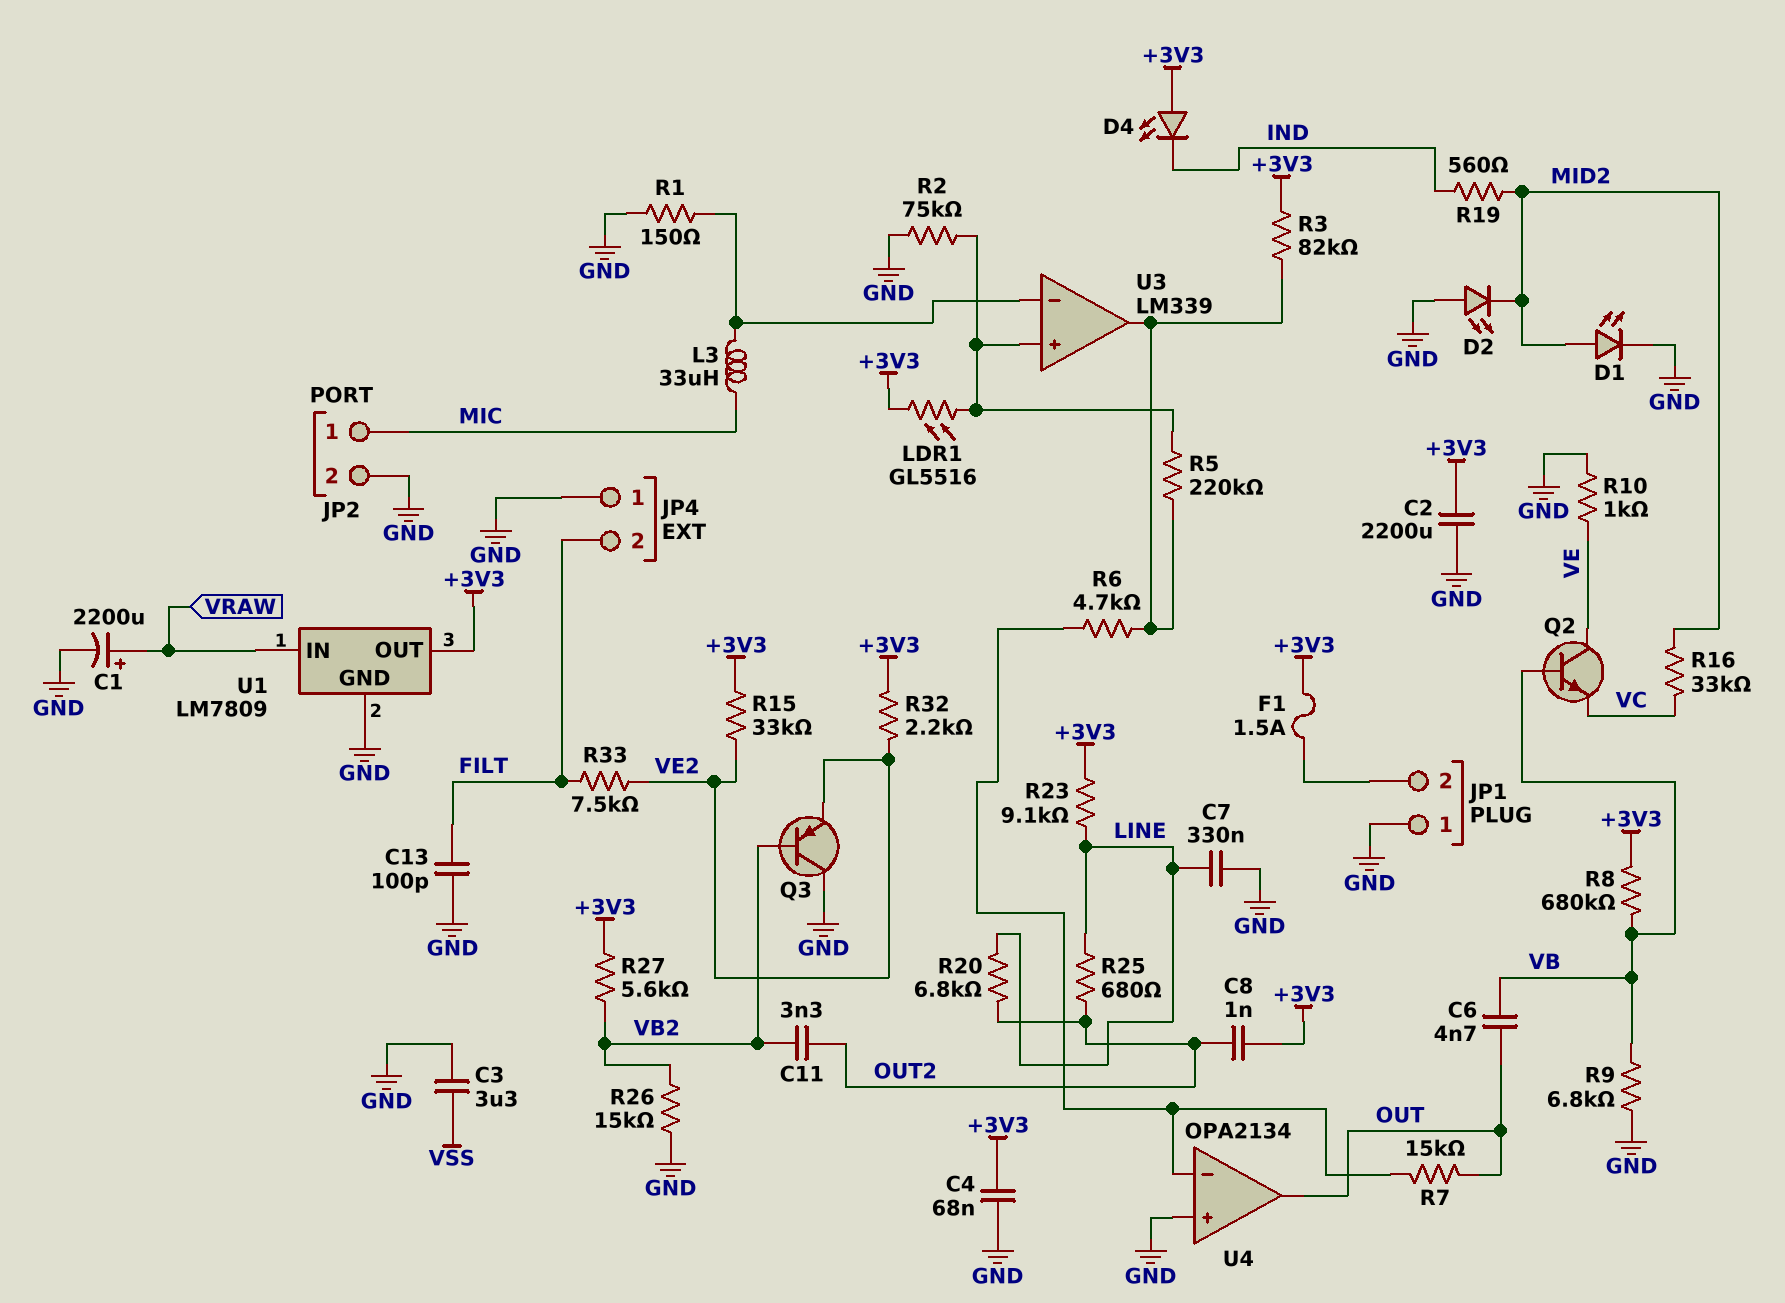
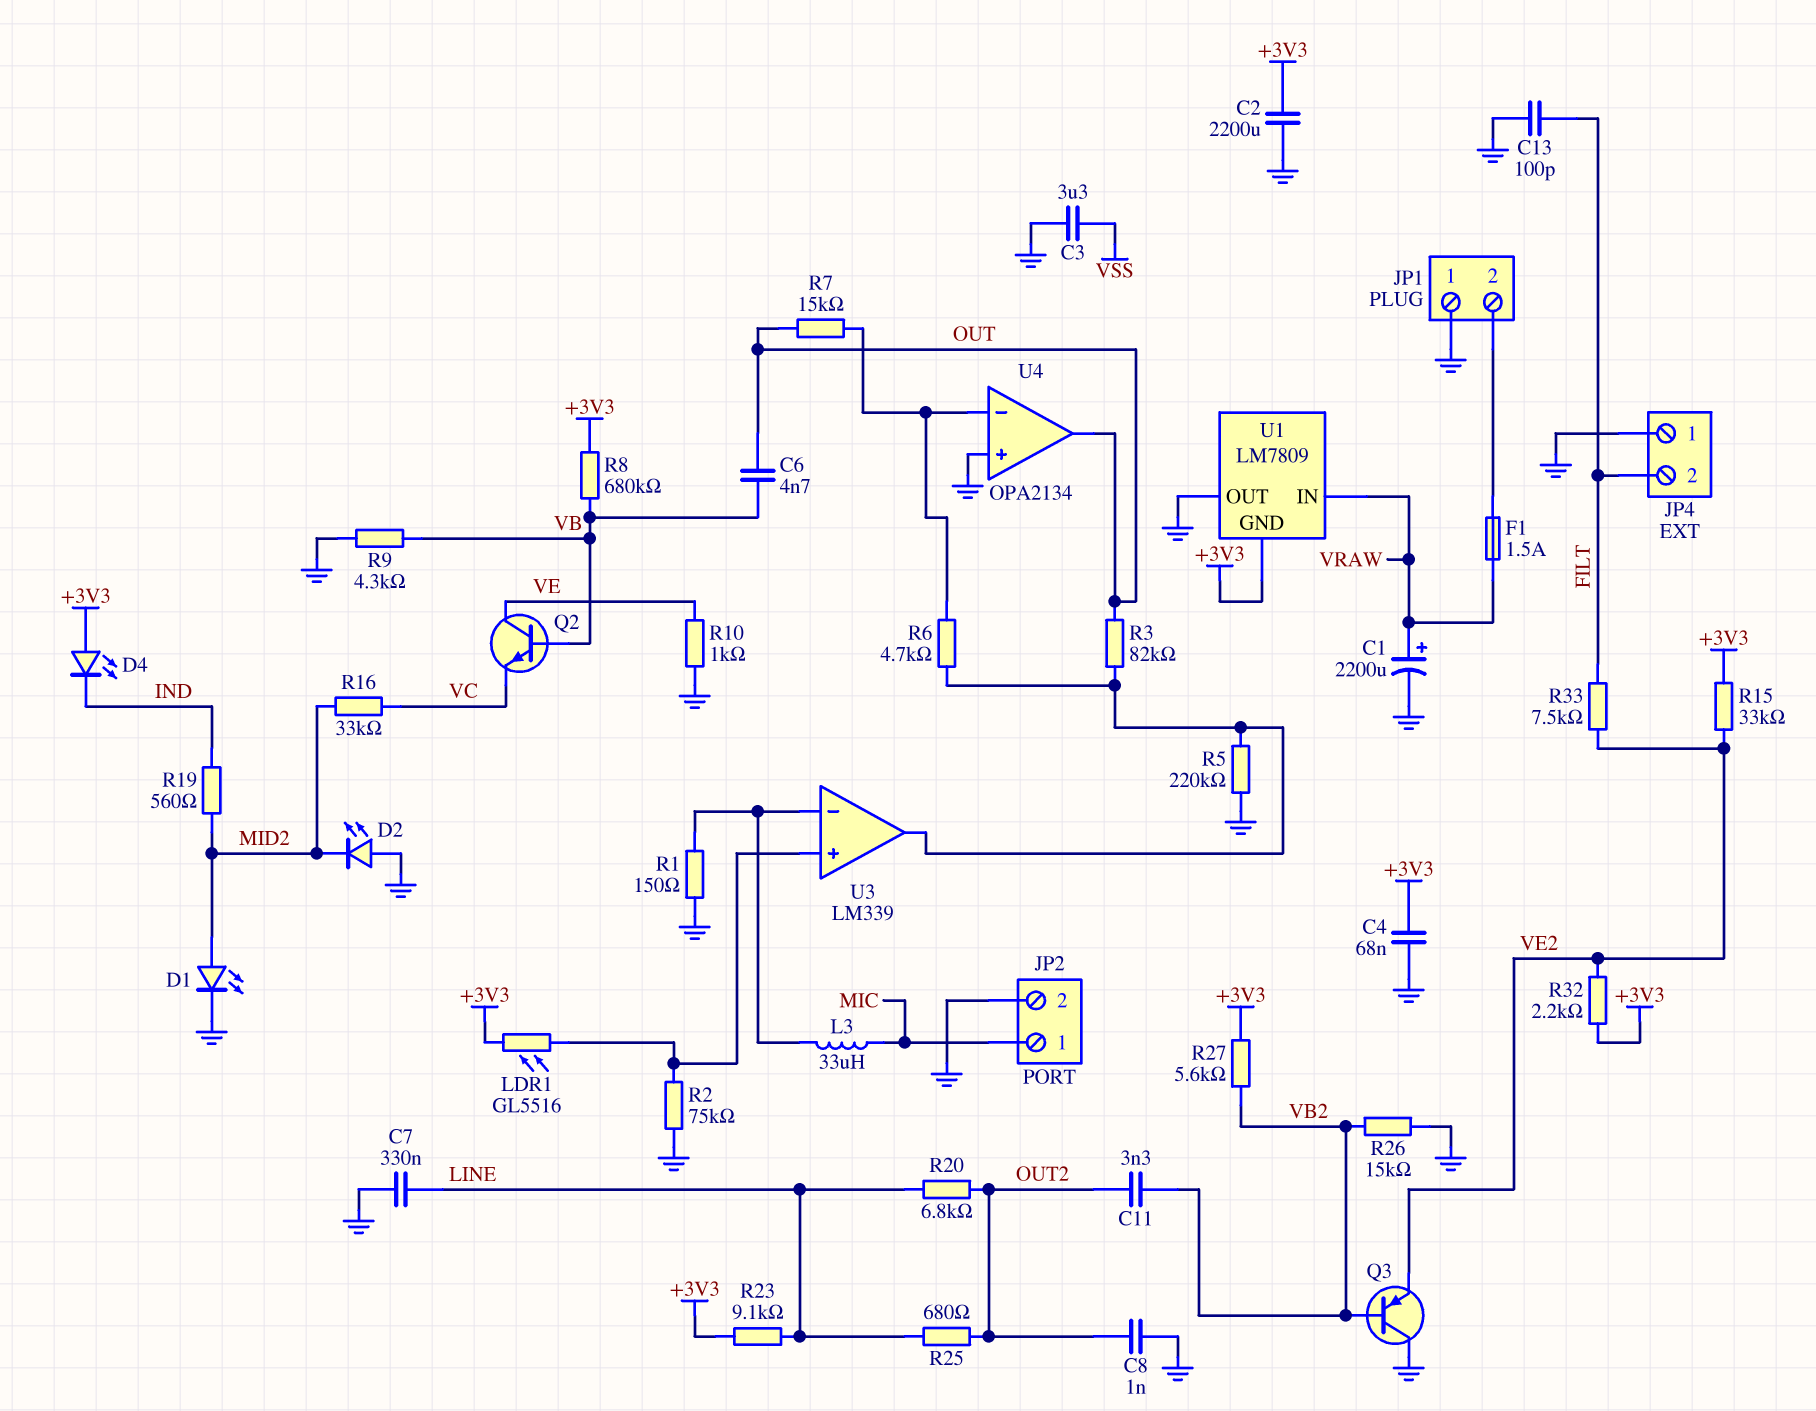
C8: 1nF (+3V3, OUT2) -> 1nF (GND, OUT2)
F1: 1.5A (+3V3, JP1/2) -> 1.5A (JP1/2, VRAW)
R3: 82k (+3V3, U3/out) -> 82k (OUT, U3/out)
R5: 220k (U3/in+, U3/out) -> 220k (GND, U3/out)
R9: 6.8k (GND, VB) -> 4.3k (GND, VB)
U1 pin GND: GND -> +3V3
U1 pin OUT: +3V3 -> GND

